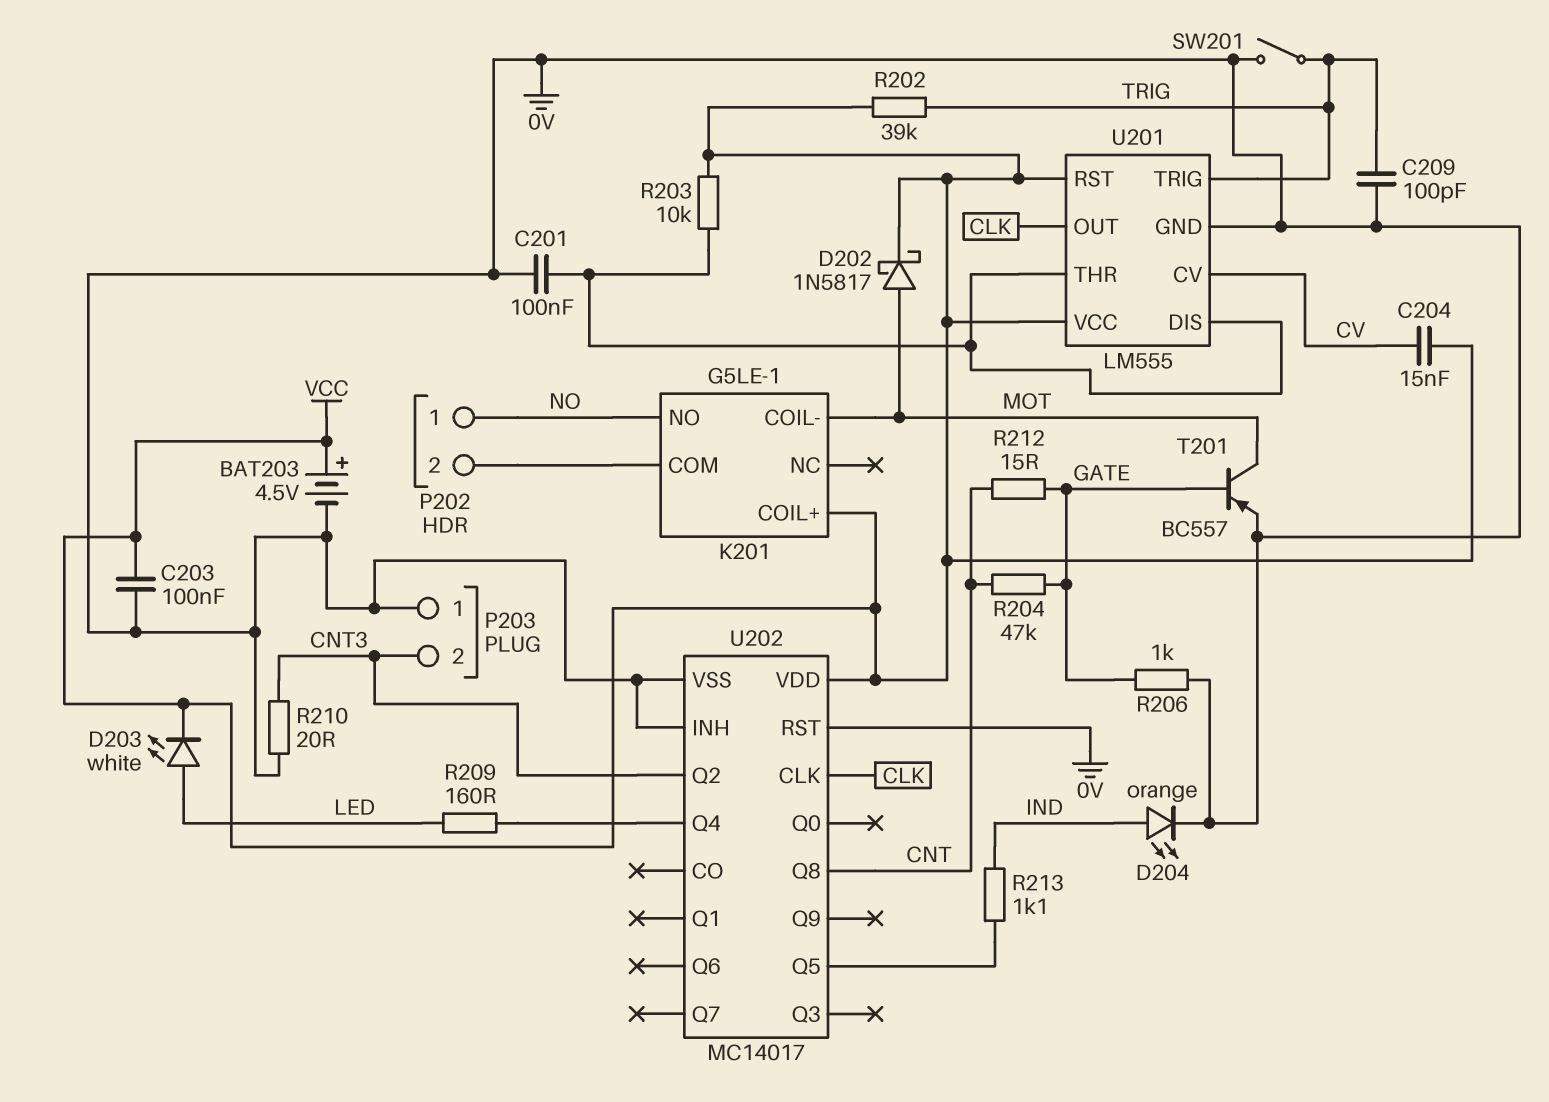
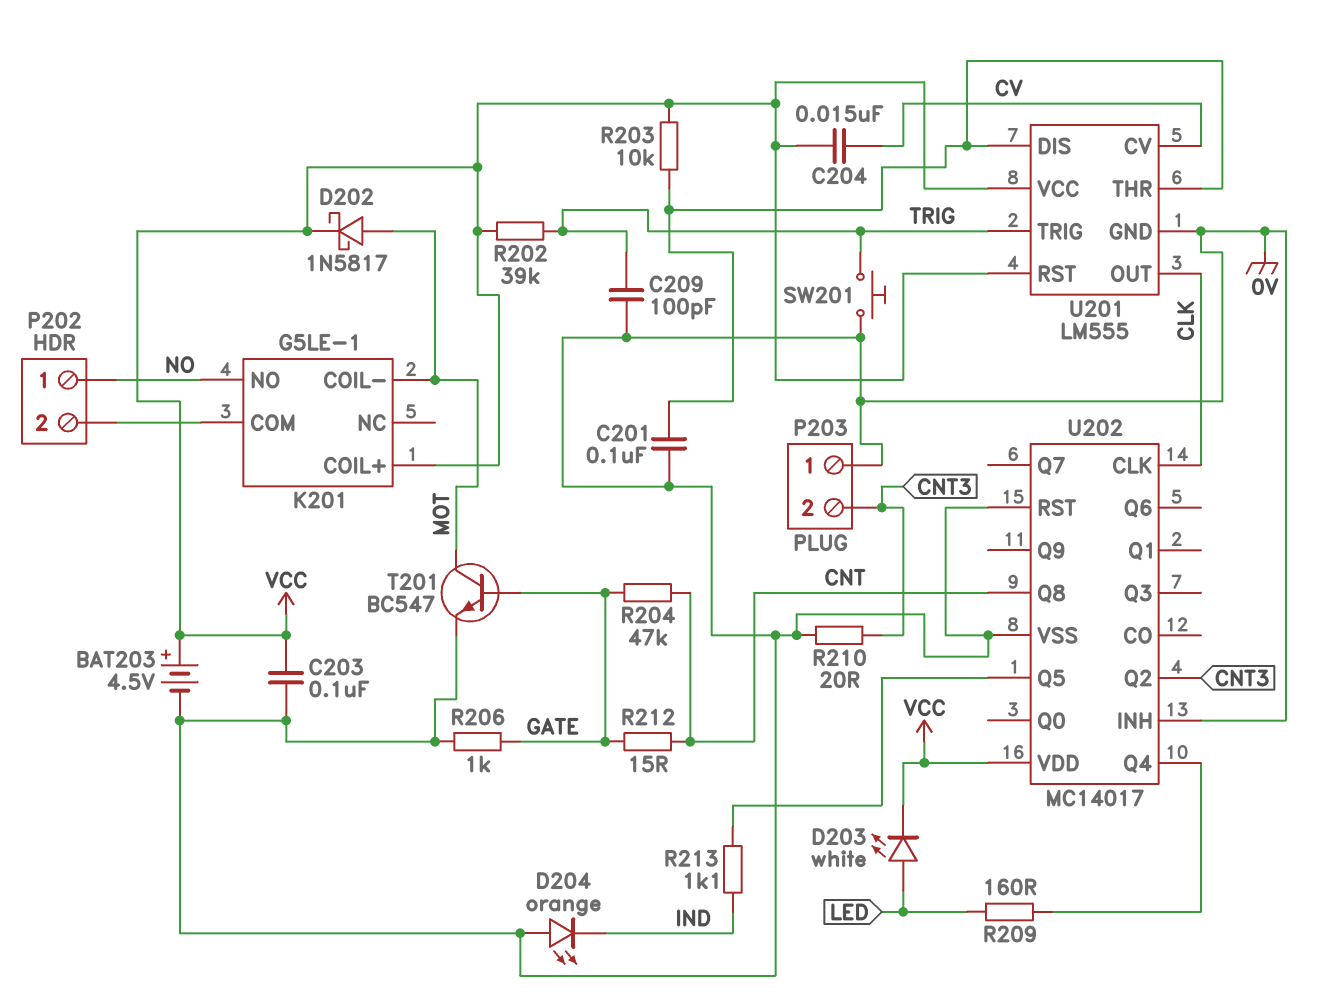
D204: LED orange (A IND, K 0V) -> LED orange (A 0V, K IND)
SW201: switch (0V, TRIG) -> button (0V, TRIG)
T201: PNP BC557 (B GATE, C MOT, E 0V) -> NPN BC547 (B GATE, C MOT, E 0V)

